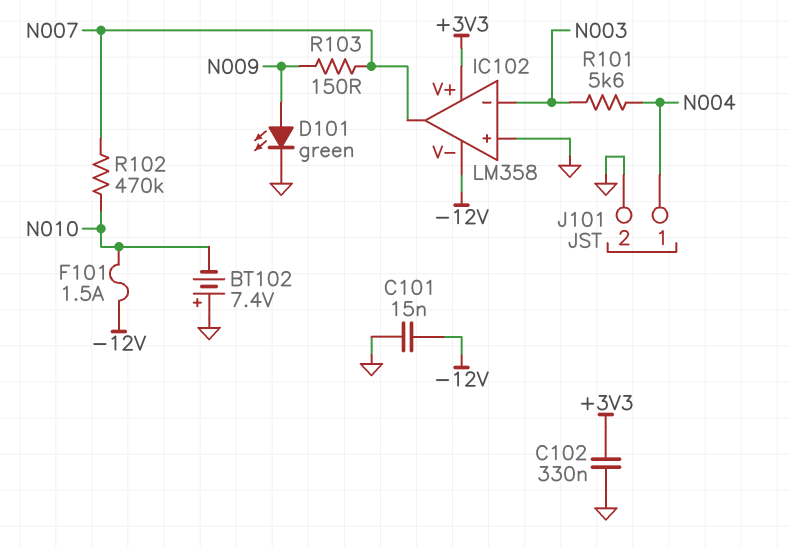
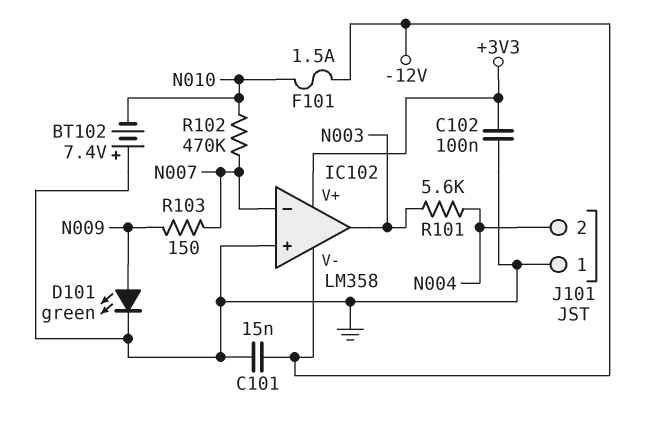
C102: 330nF (+3V3, GND) -> 100nF (+3V3, GND)
IC102 pin in-: N003 -> N007
IC102 pin out: N007 -> N003
J101 pin 1: N004 -> GND
J101 pin 2: GND -> N004

